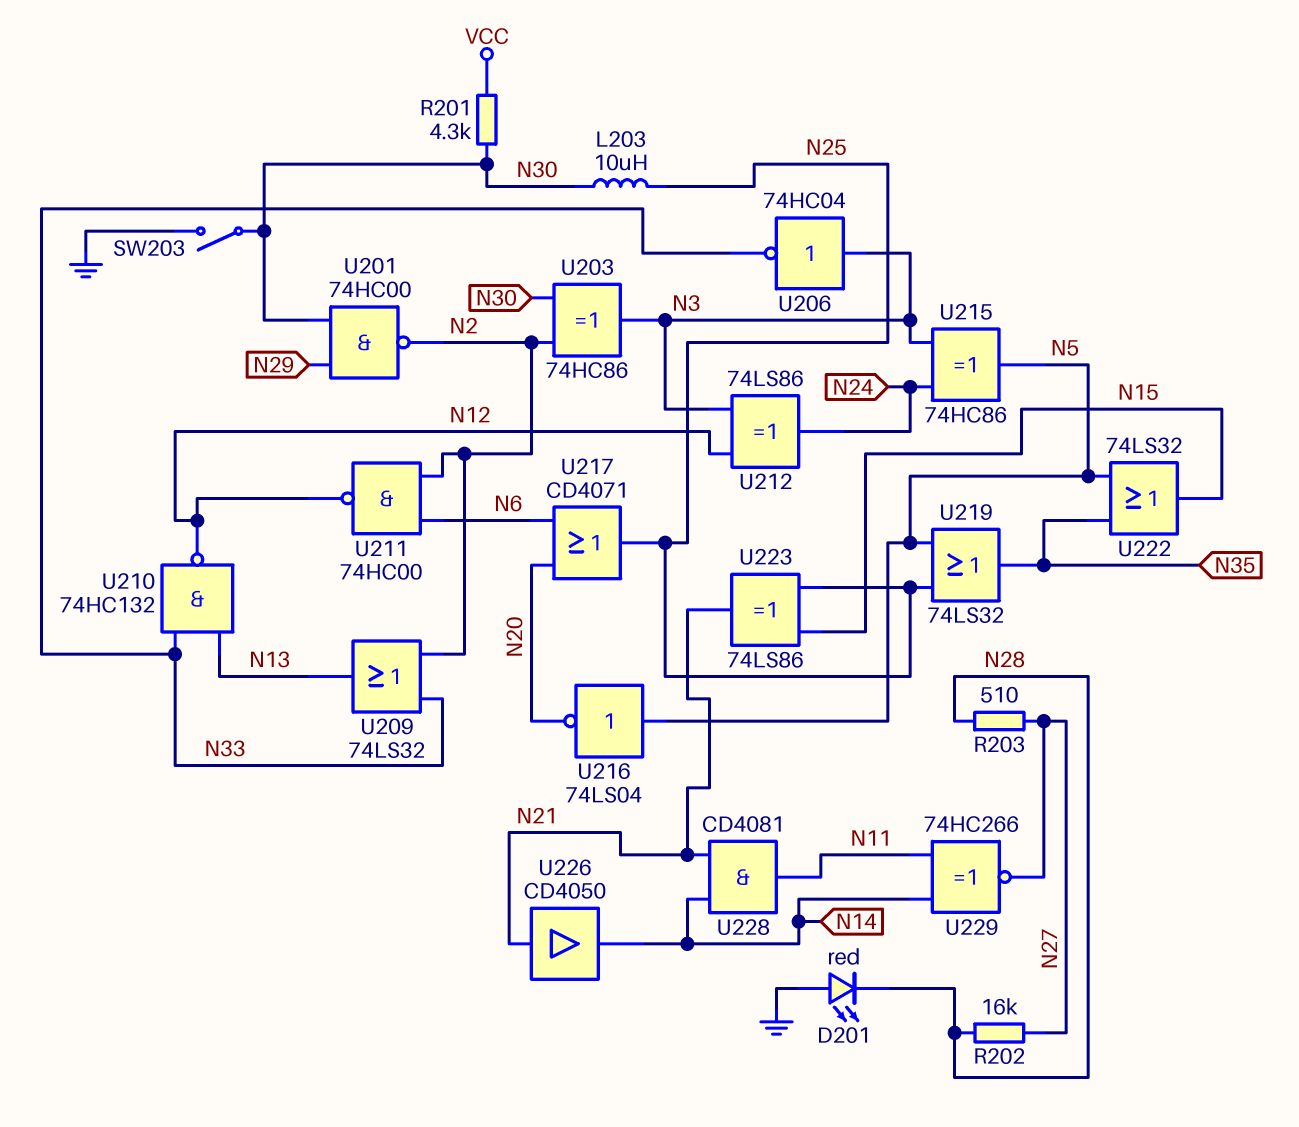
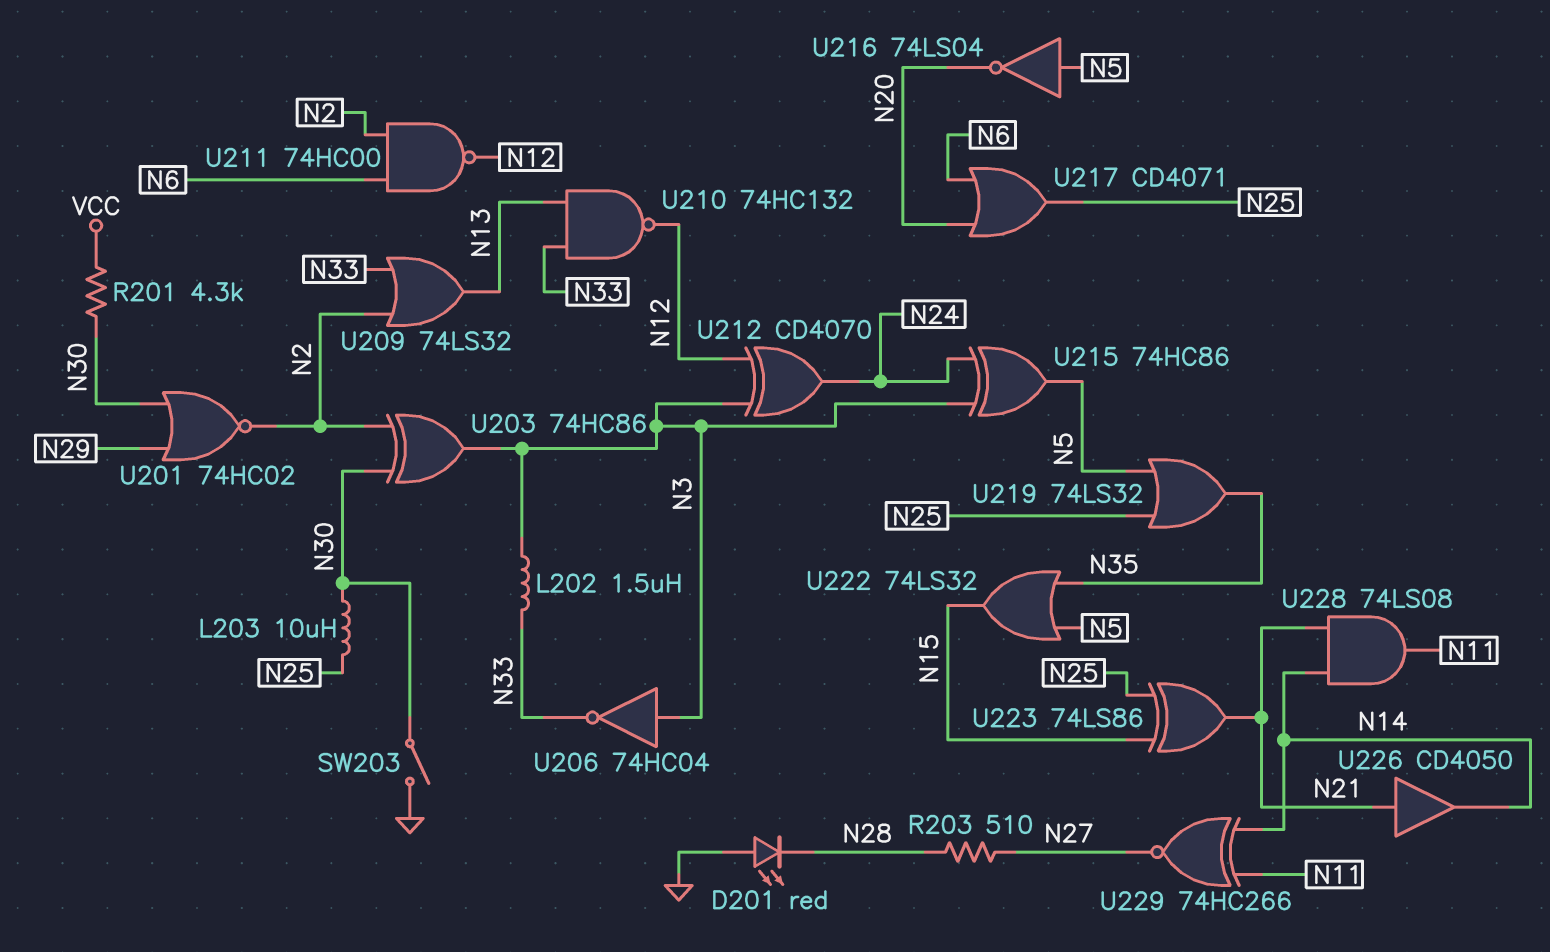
L202: none -> 1.5uH (N3, N33)
R202: 16k (N27, N28) -> none
U201: NAND 74HC00 (in N29, in N30, out N2) -> NOR 74HC02 (in N29, in N30, out N2)
U212: XOR 74LS86 (in N3, in N12, out N24) -> XOR CD4070 (in N3, in N12, out N24)
U228: AND CD4081 (in N14, in N21, out N11) -> AND 74LS08 (in N14, in N21, out N11)

